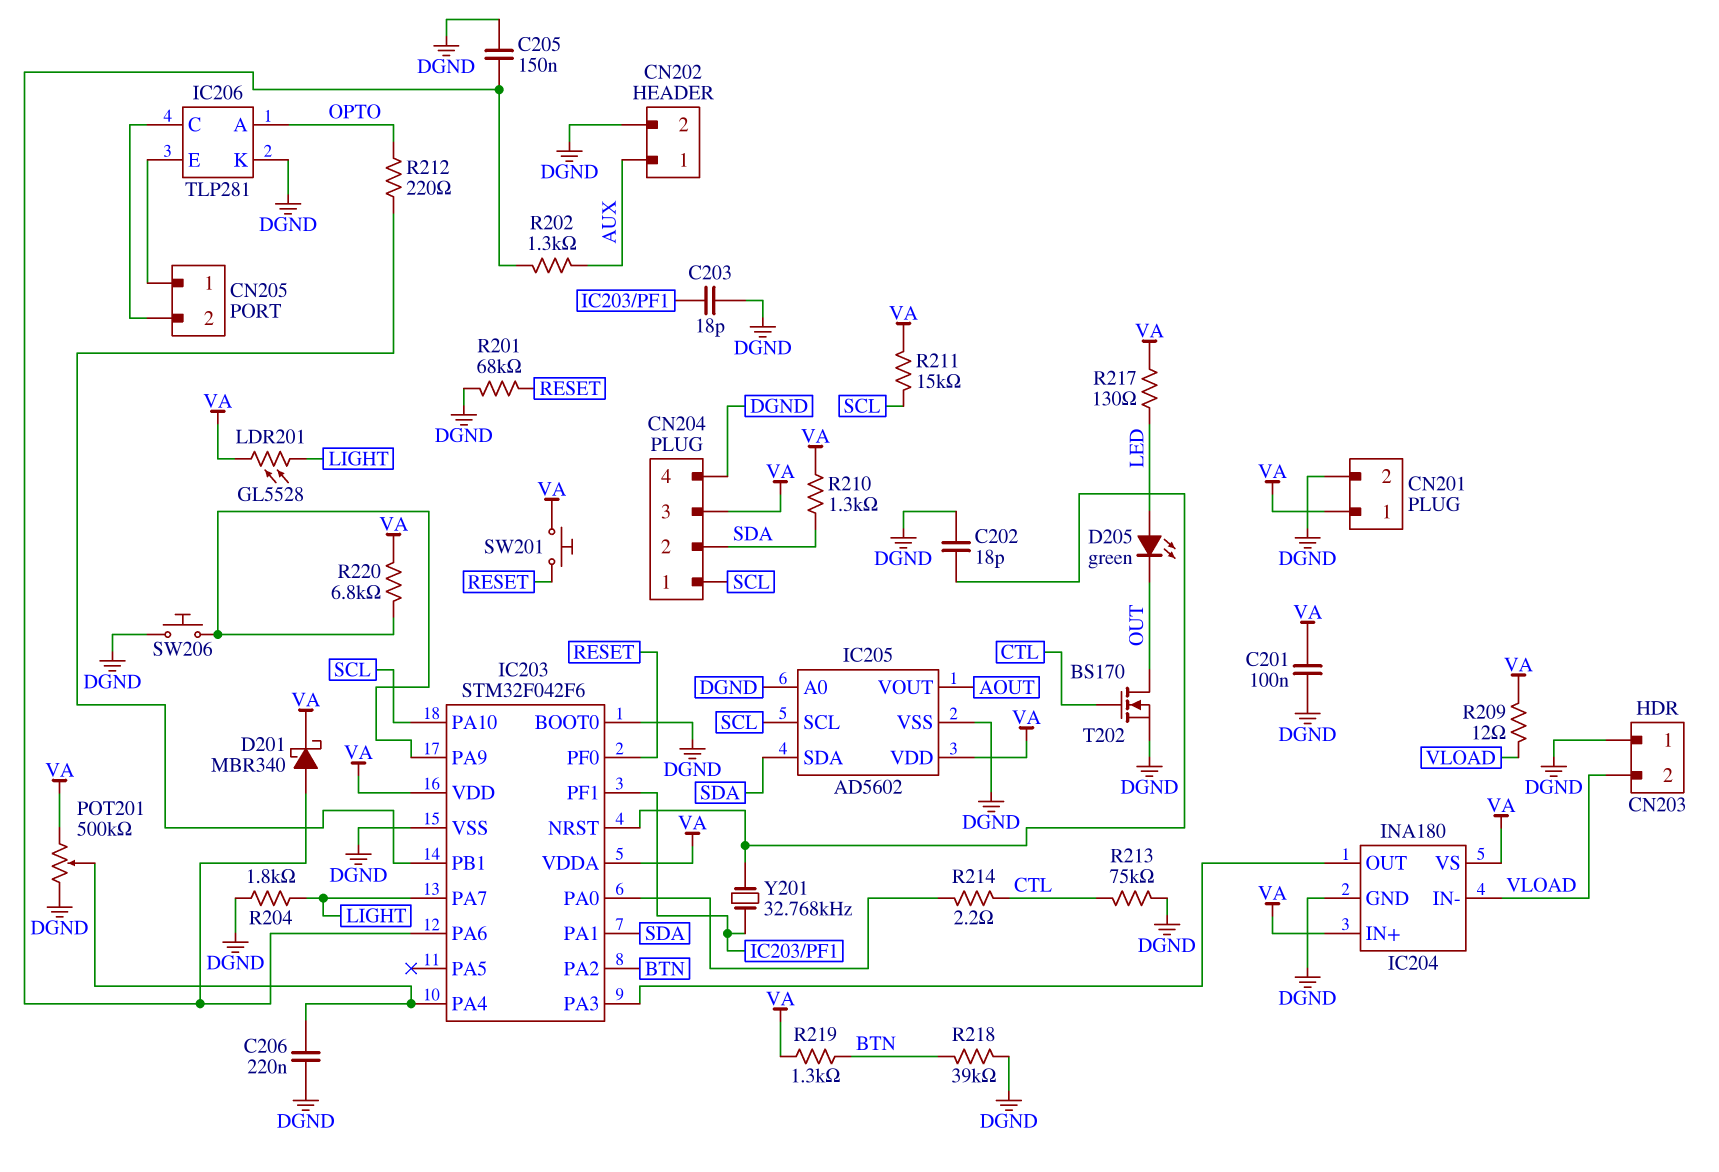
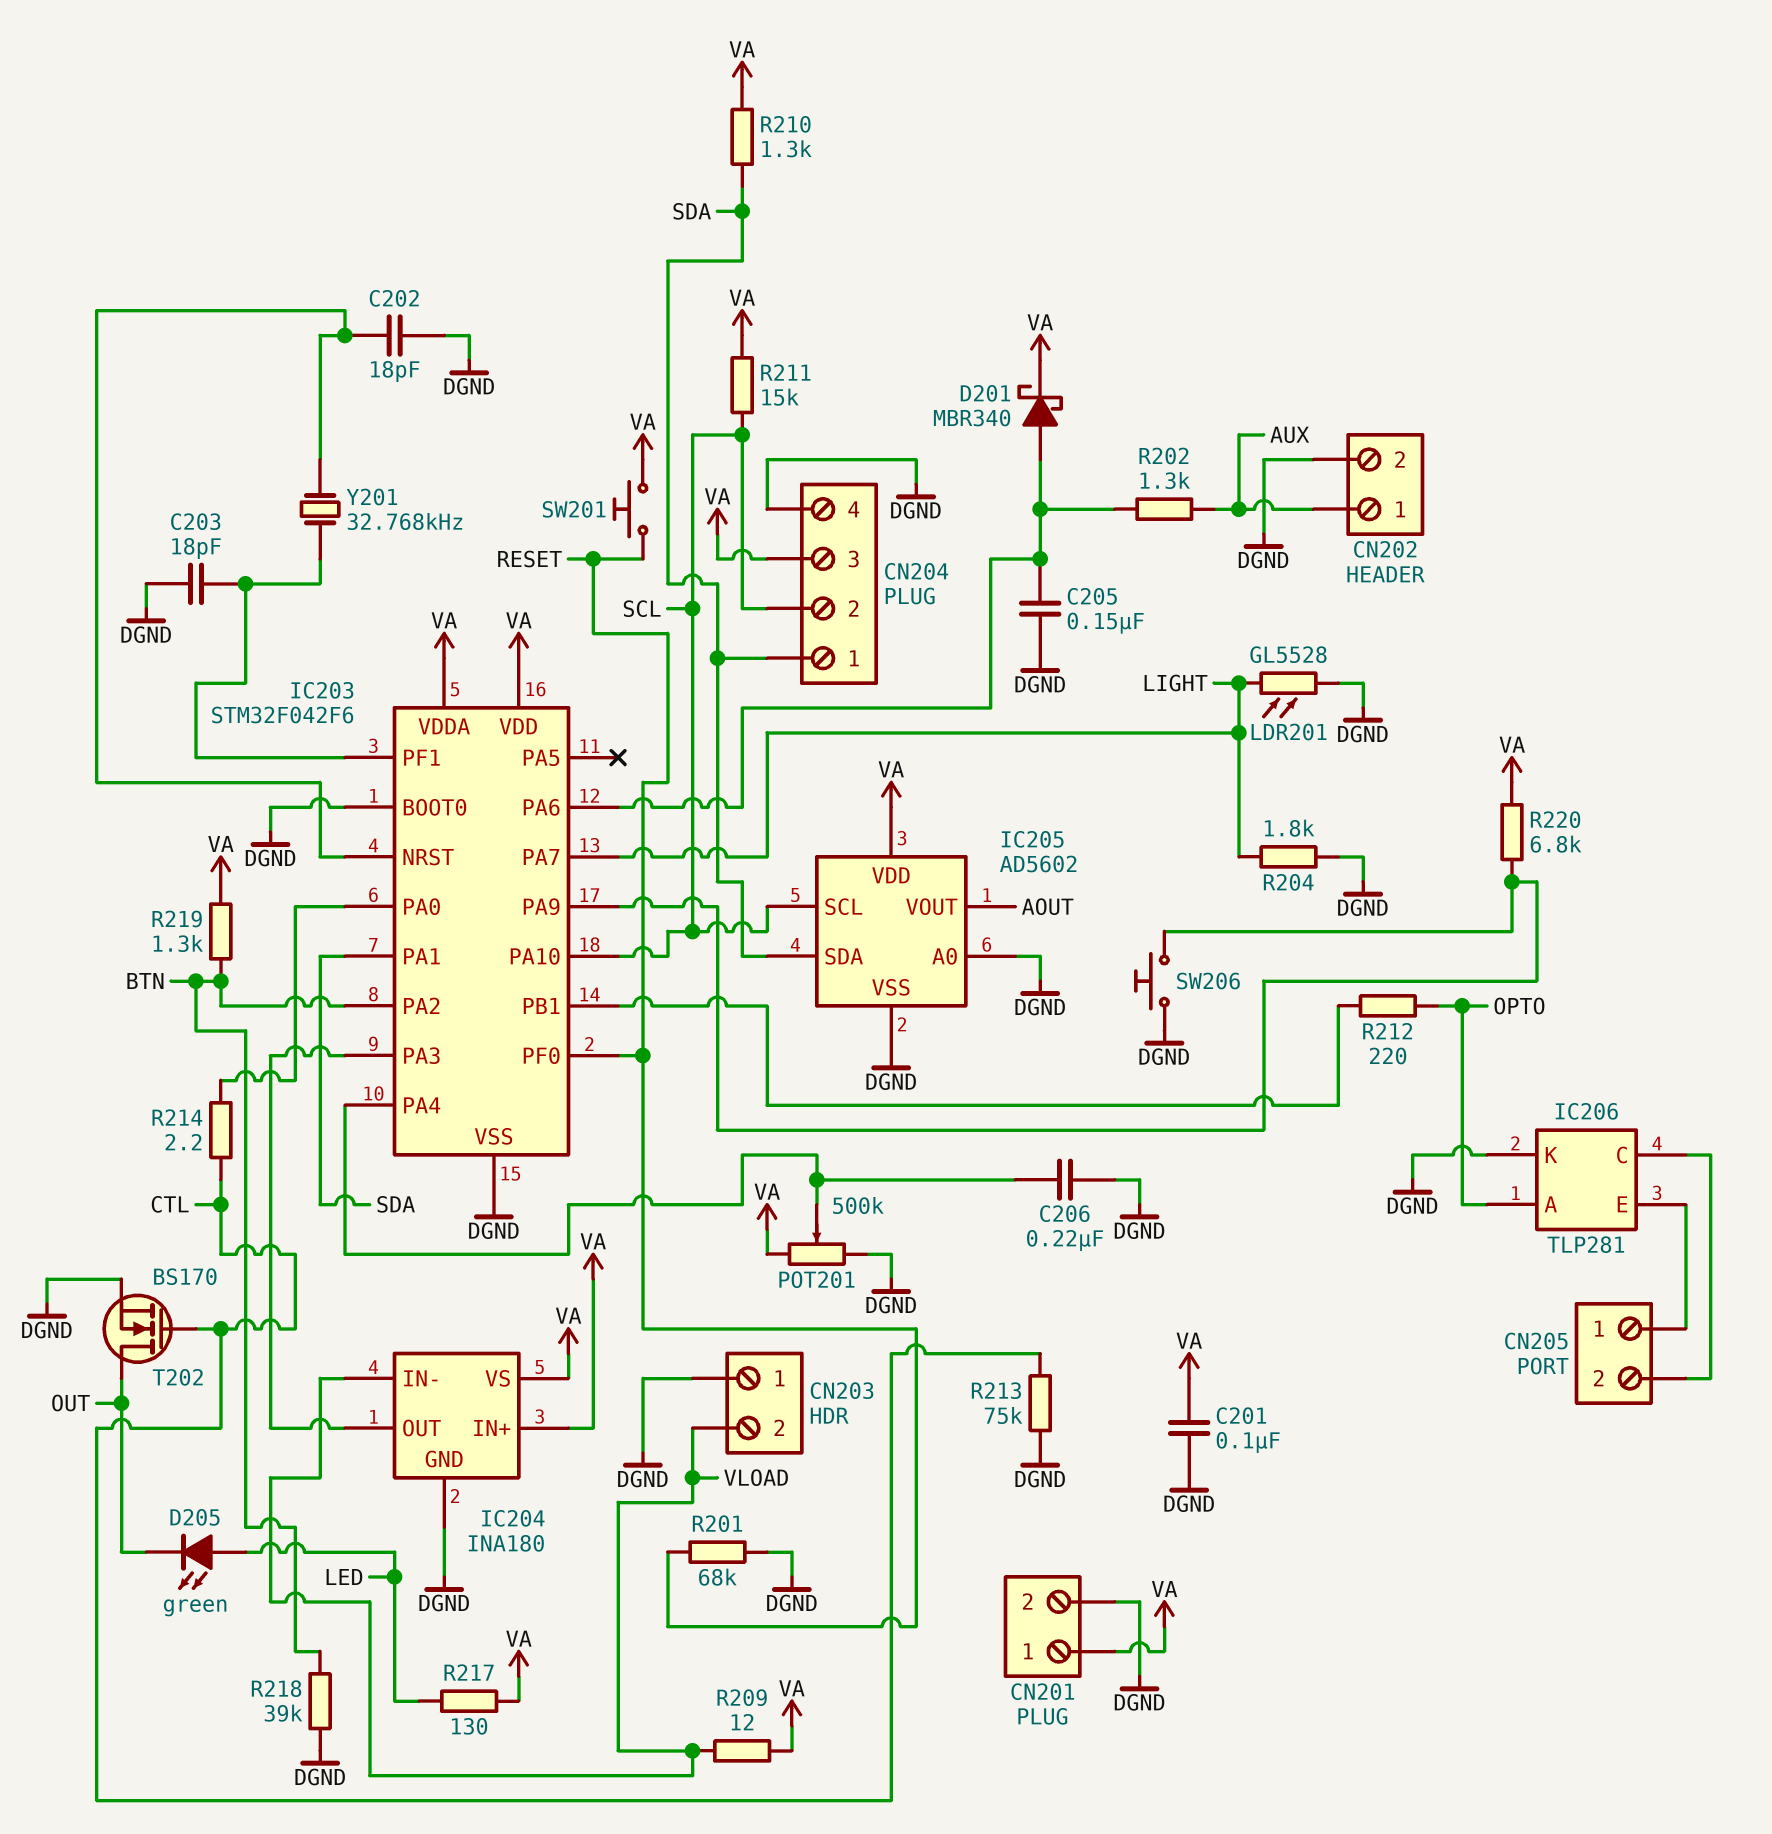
CN204 pin 1: SCL -> SDA
CN204 pin 2: SDA -> SCL
LDR201: GL5528 (LIGHT, VA) -> GL5528 (DGND, LIGHT)

